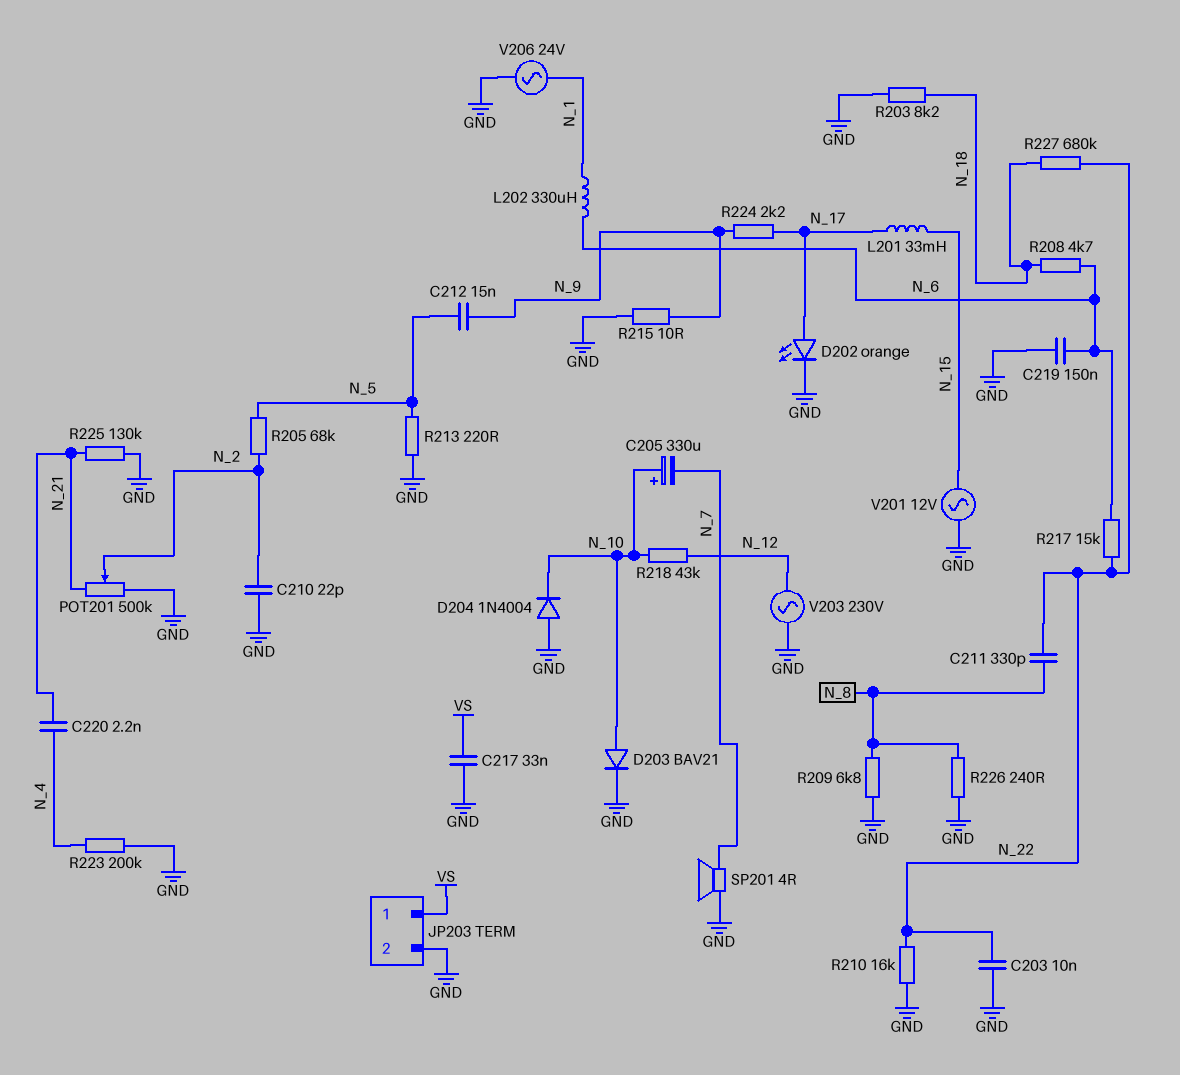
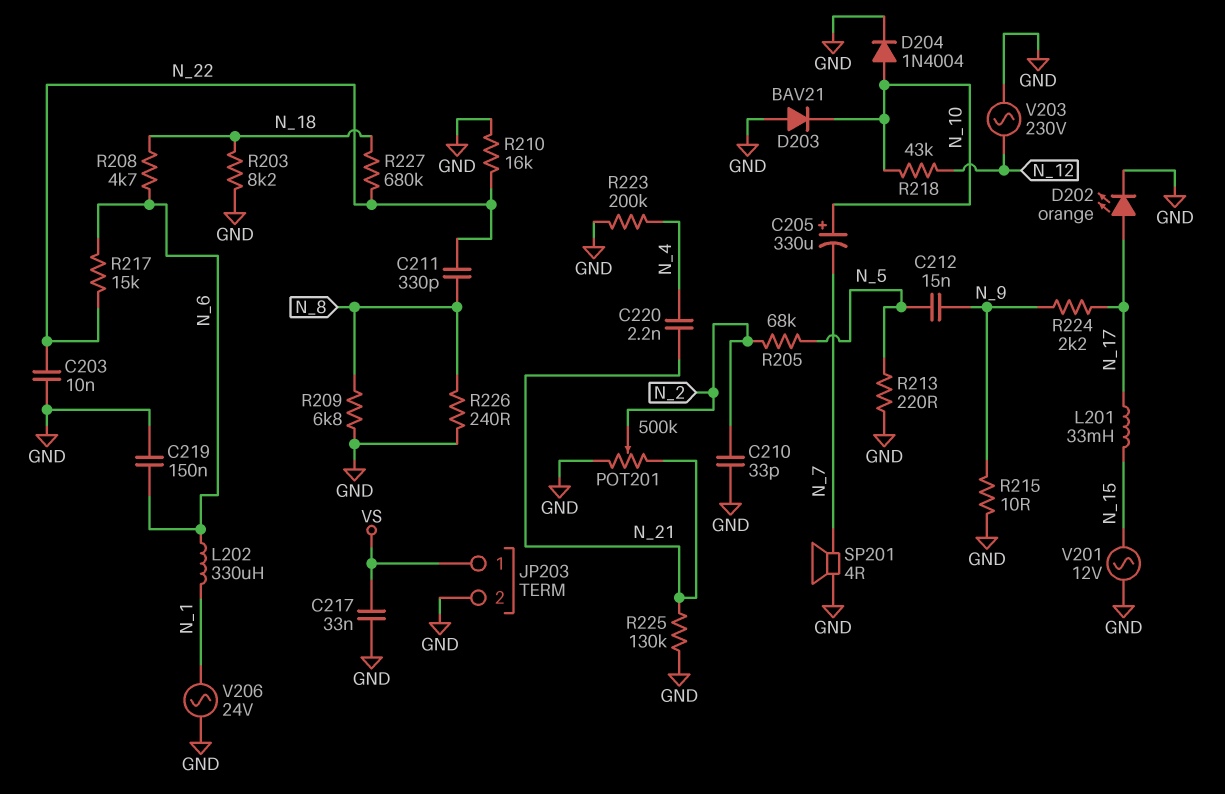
C210: 22pF (GND, N_2) -> 33pF (GND, N_2)
D203: diode BAV21 (A N_10, K GND) -> diode BAV21 (A GND, K N_10)
D204: diode 1N4004 (A GND, K N_10) -> diode 1N4004 (A N_10, K GND)

